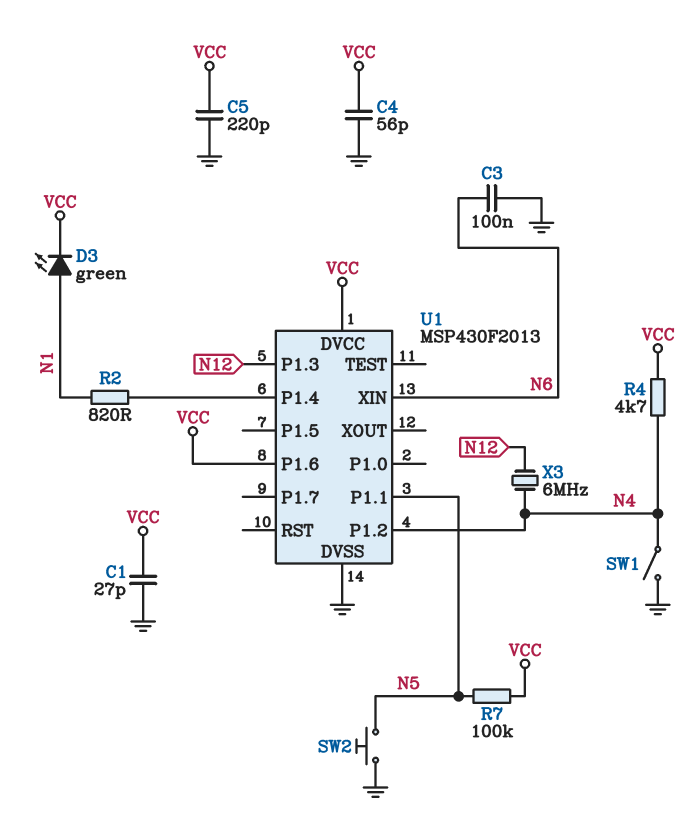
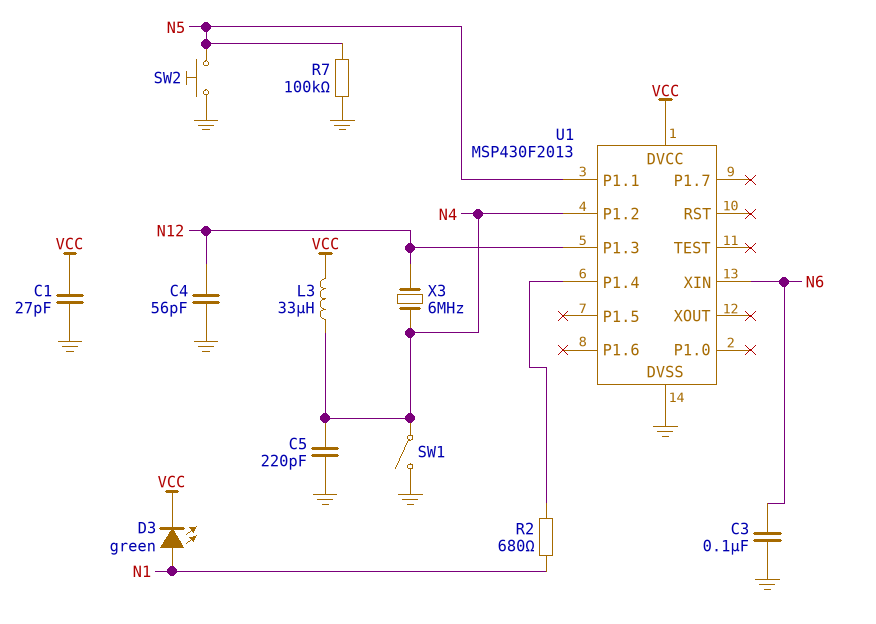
C4: 56pF (GND, VCC) -> 56pF (GND, N12)
C5: 220pF (GND, VCC) -> 220pF (GND, N4)
L3: none -> 33uH (N4, VCC)
R2: 820 (N1, U1/P1.4) -> 680 (N1, U1/P1.4)
R4: 4.7k (N4, VCC) -> none
R7: 100k (N5, VCC) -> 100k (GND, N5)
U1 pin P1.6: VCC -> none

